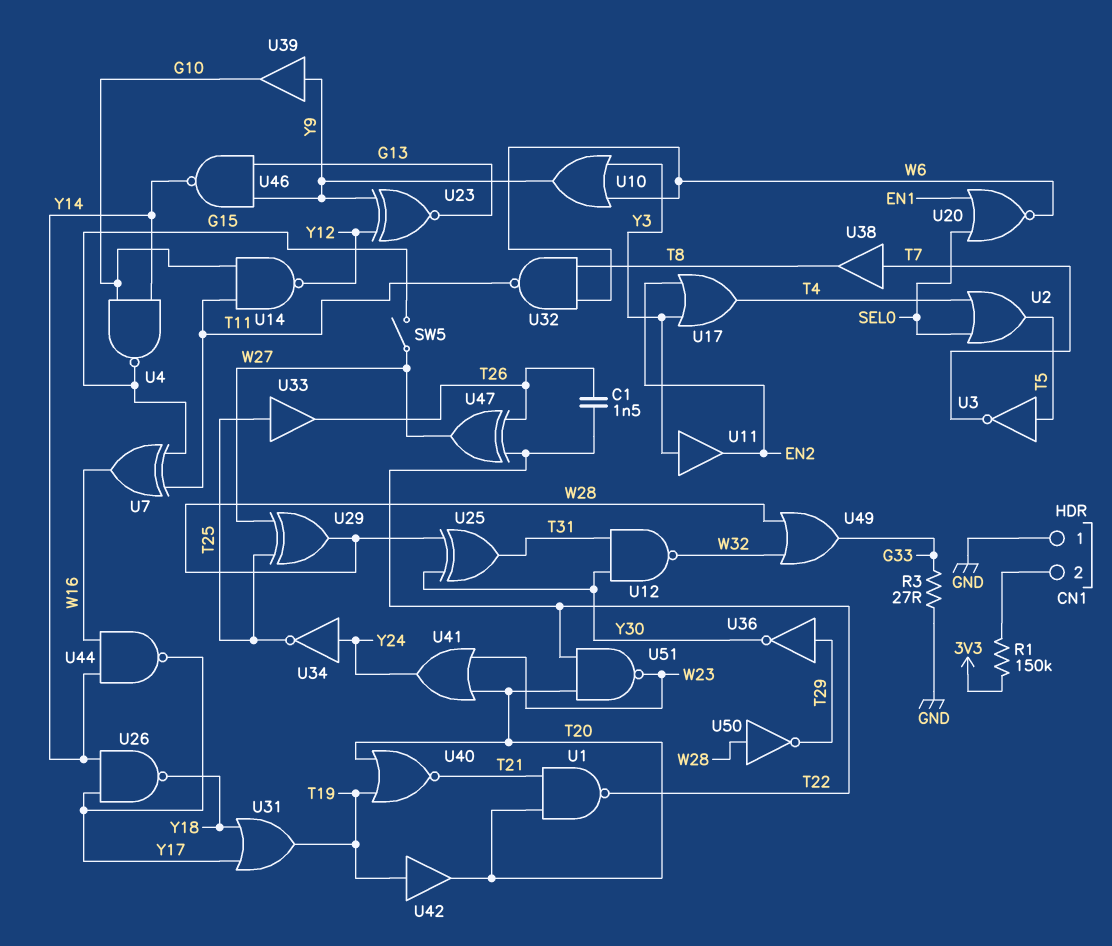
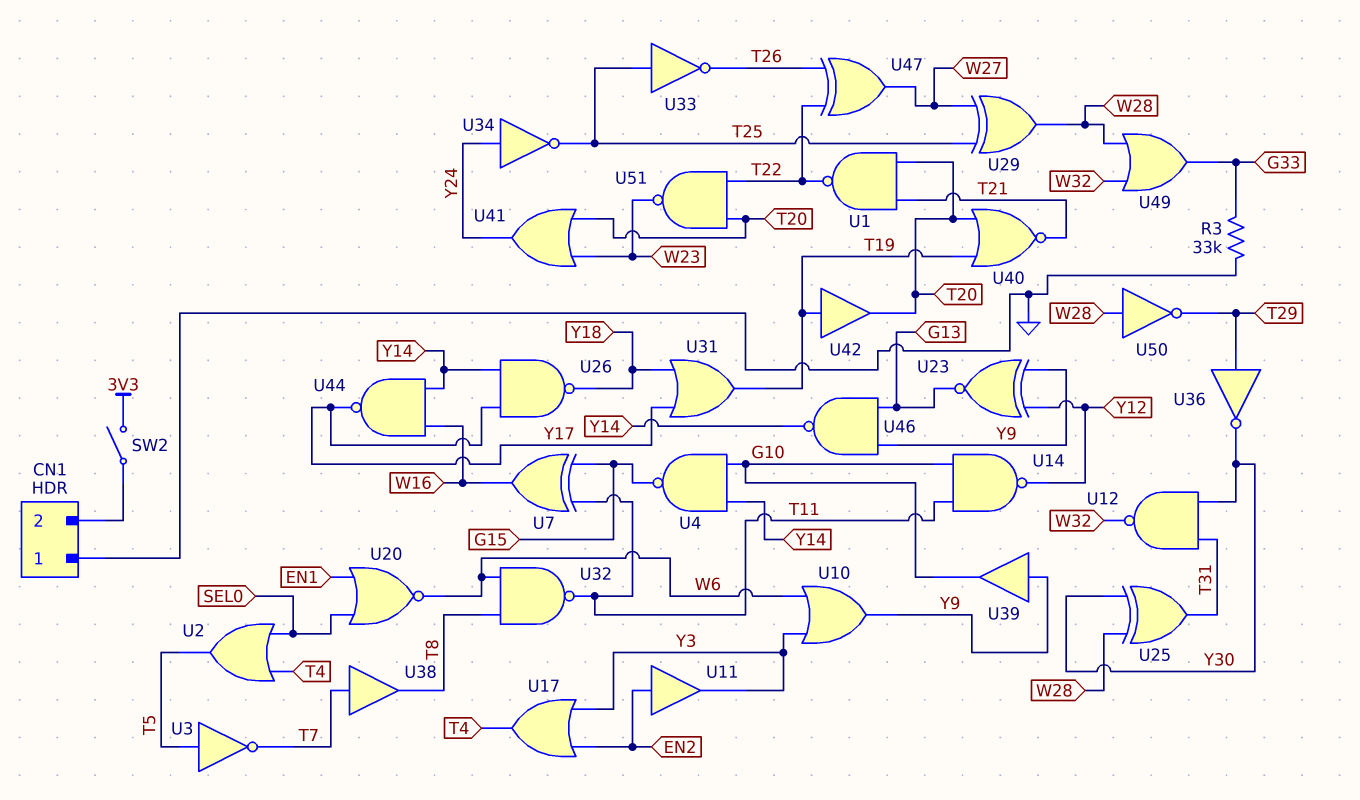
C1: 1.5nF (T22, T26) -> none
R1: 150k (3V3, CN1/2) -> none
R3: 27 (G33, GND) -> 33k (G33, GND)
SW2: none -> switch (3V3, CN1/2)
SW5: switch (G15, W27) -> none
U11: buffer (in Y3, out EN2) -> buffer (in EN2, out Y3)
U33: buffer (in T25, out T26) -> NOT (in T25, out T26)

